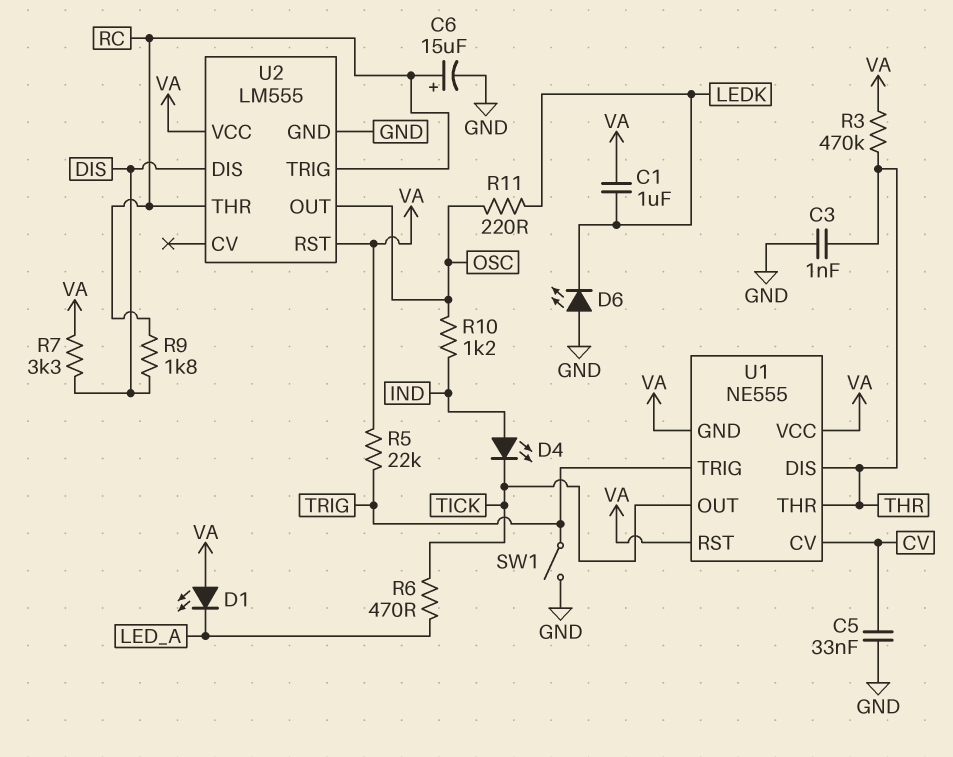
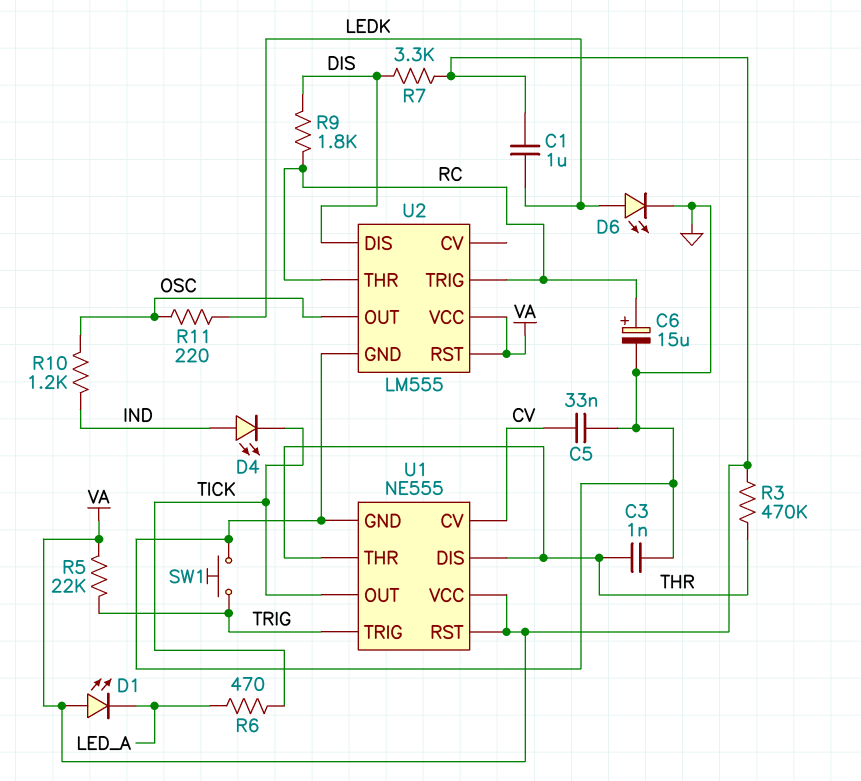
D6: LED (A GND, K LEDK) -> LED (A LEDK, K GND)
SW1: switch (GND, TRIG) -> button (GND, TRIG)
U1 pin GND: VA -> GND

